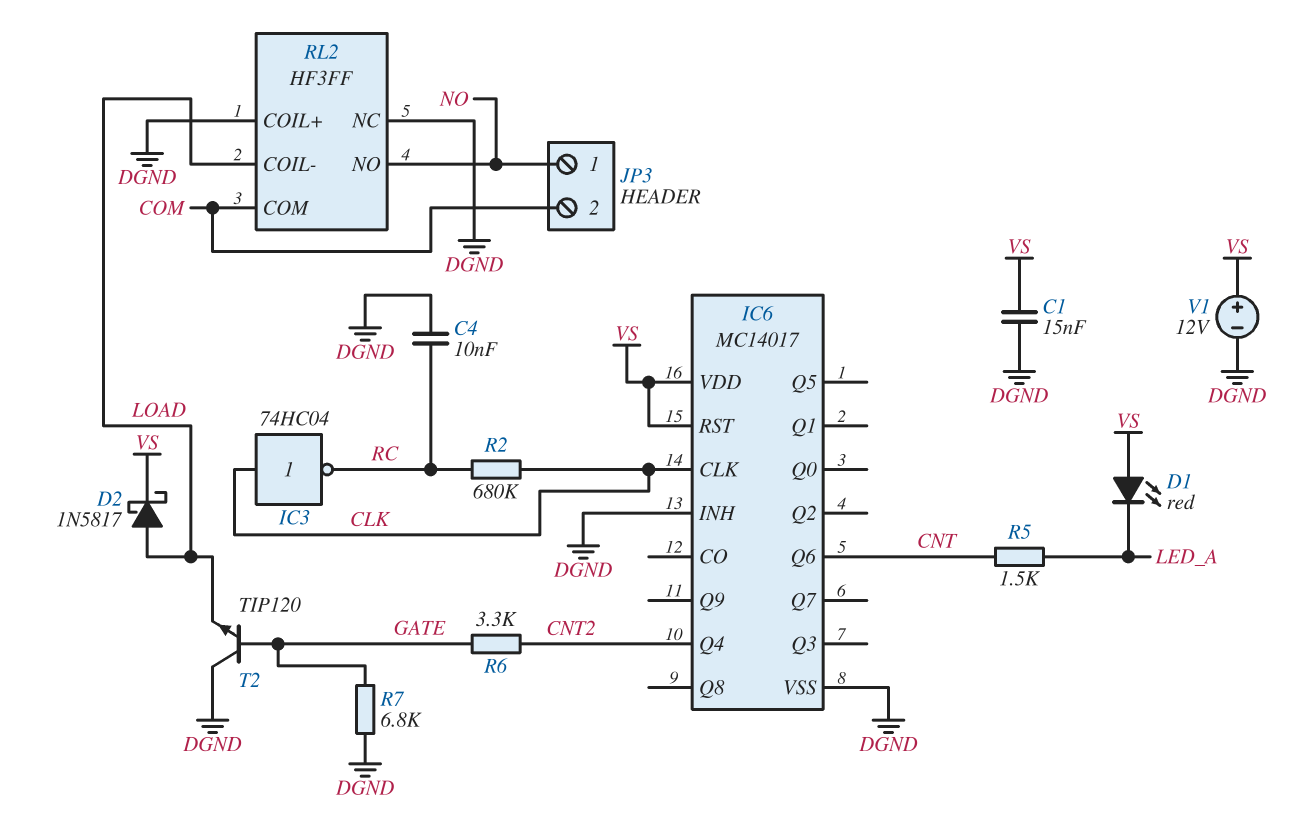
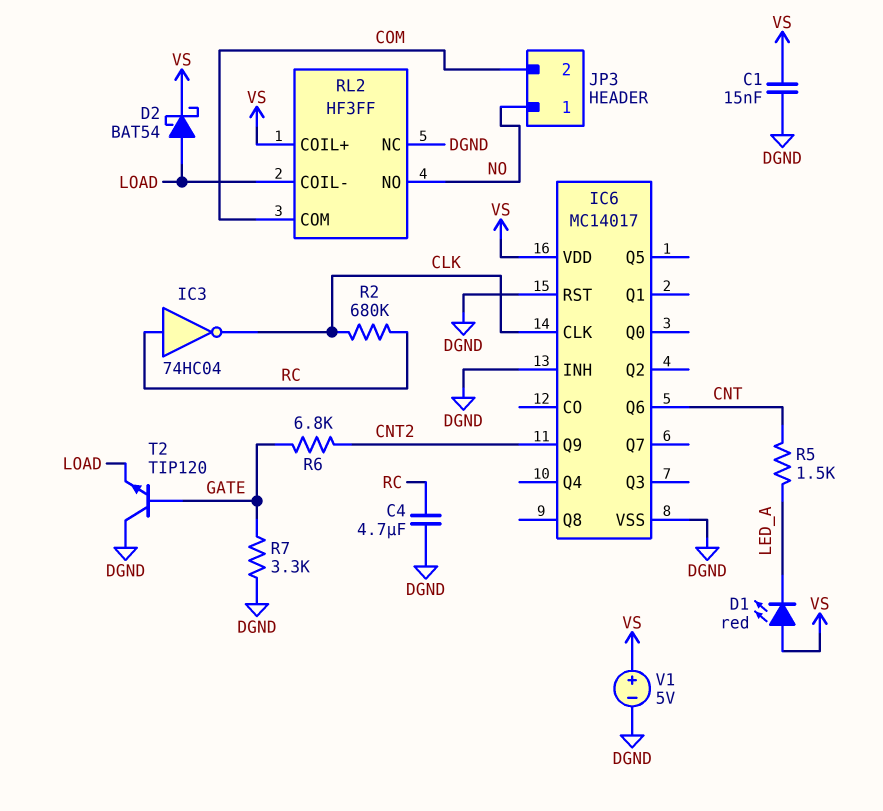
C4: 10nF (DGND, RC) -> 4.7uF (DGND, RC)
D2: schottky 1N5817 (A LOAD, K VS) -> schottky BAT54 (A LOAD, K VS)
IC3: NOT 74HC04 (in CLK, out RC) -> NOT 74HC04 (in RC, out CLK)
IC6 pin Q4: CNT2 -> none
IC6 pin Q9: none -> CNT2
IC6 pin RST: VS -> DGND
R6: 3.3k (CNT2, GATE) -> 6.8k (CNT2, GATE)
R7: 6.8k (DGND, GATE) -> 3.3k (DGND, GATE)
RL2 pin COIL+: DGND -> VS
V1: 12V (plus VS, minus DGND) -> 5V (plus VS, minus DGND)

